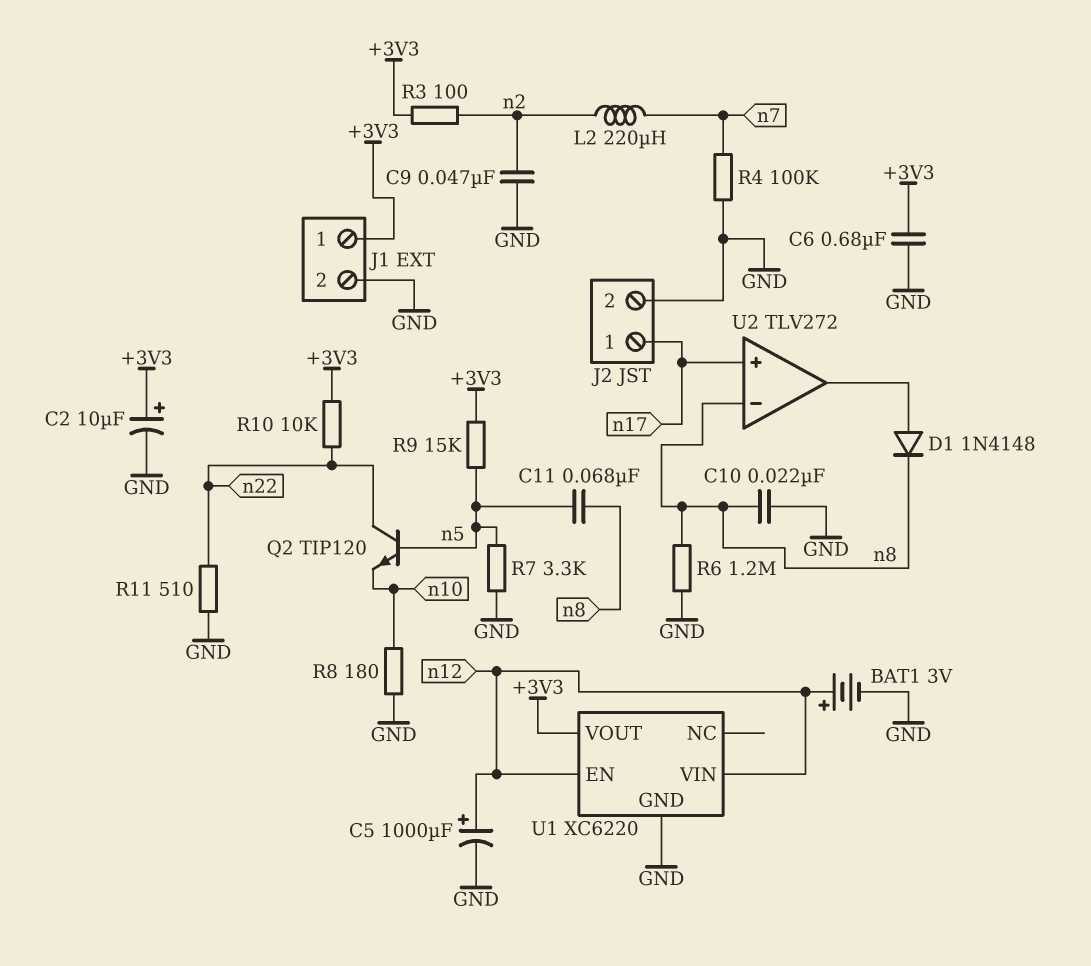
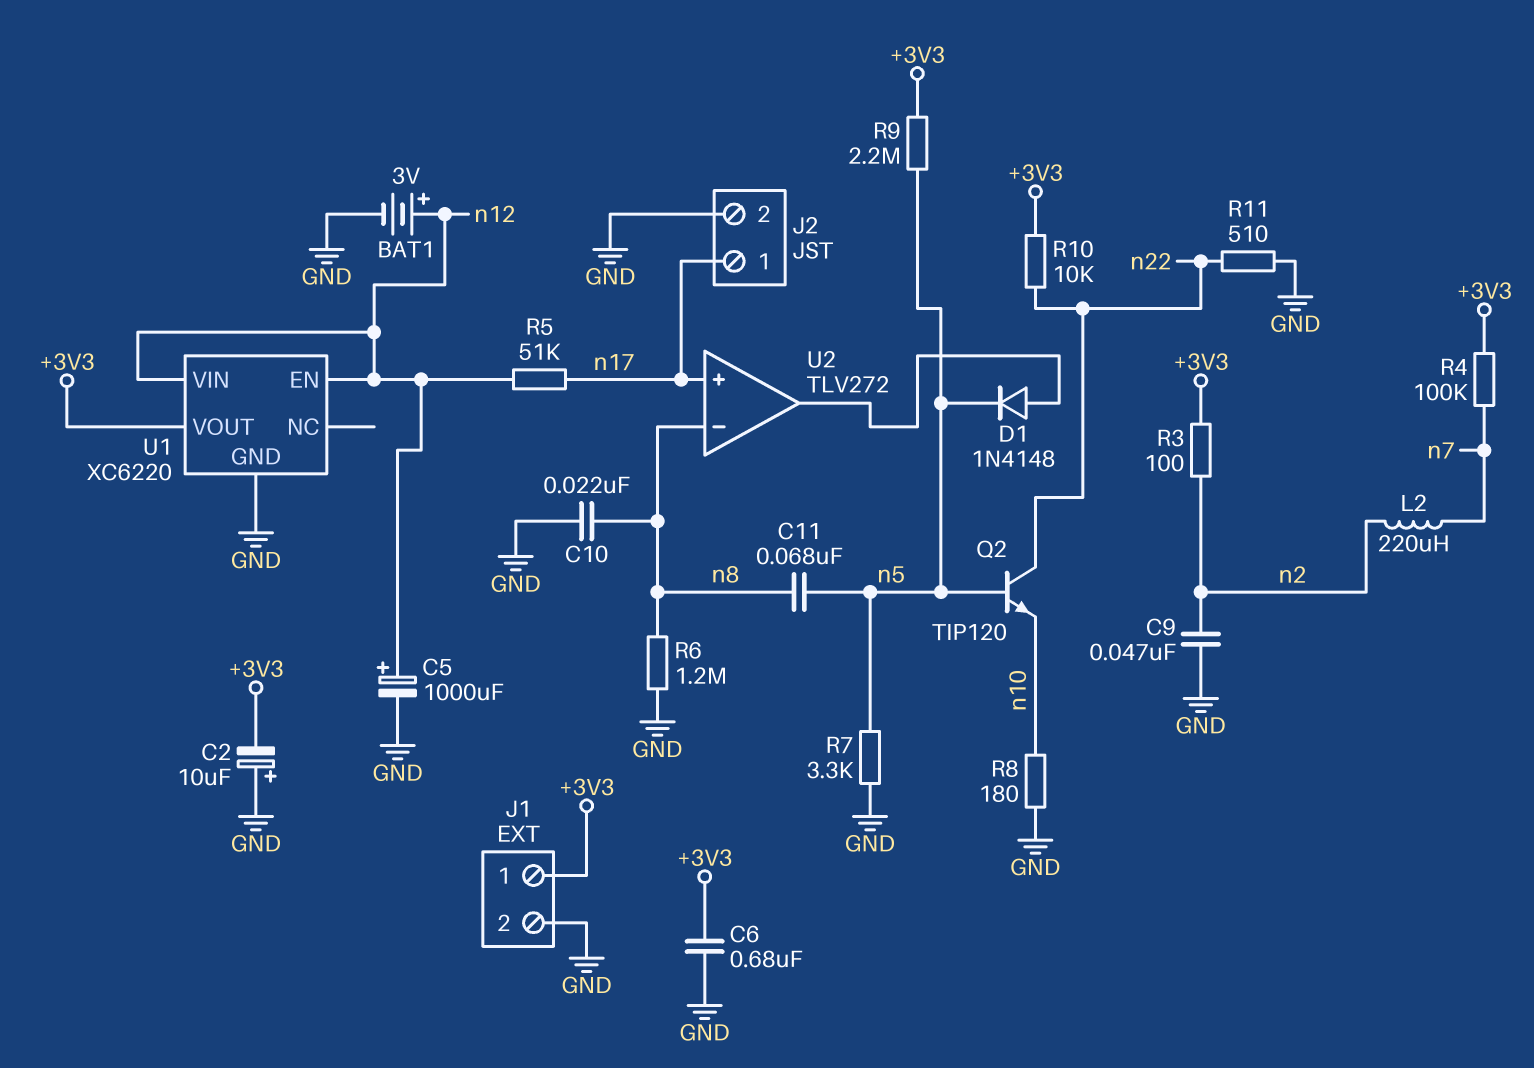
C2: 10uF (plus +3V3, minus GND) -> 10uF (plus GND, minus +3V3)
D1: diode 1N4148 (A U2/out, K n8) -> diode 1N4148 (A U2/out, K n5)
R4: 100k (GND, n7) -> 100k (+3V3, n7)
R5: none -> 51k (n12, n17)
R9: 15k (+3V3, n5) -> 2.2M (+3V3, n5)

